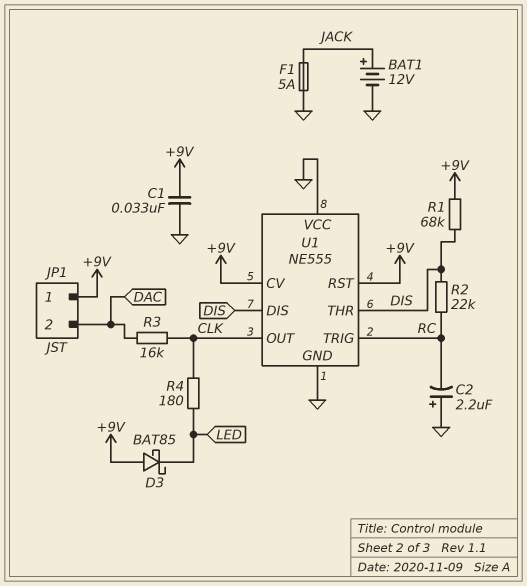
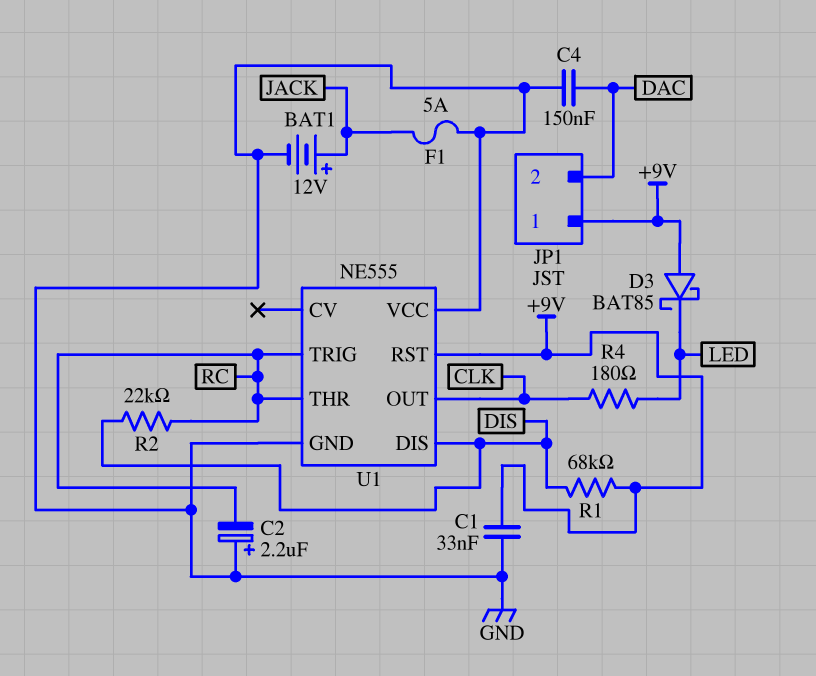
C4: none -> 150nF (DAC, GND)
R3: 16k (CLK, DAC) -> none
U1 pin CV: +9V -> none
U1 pin THR: DIS -> RC

